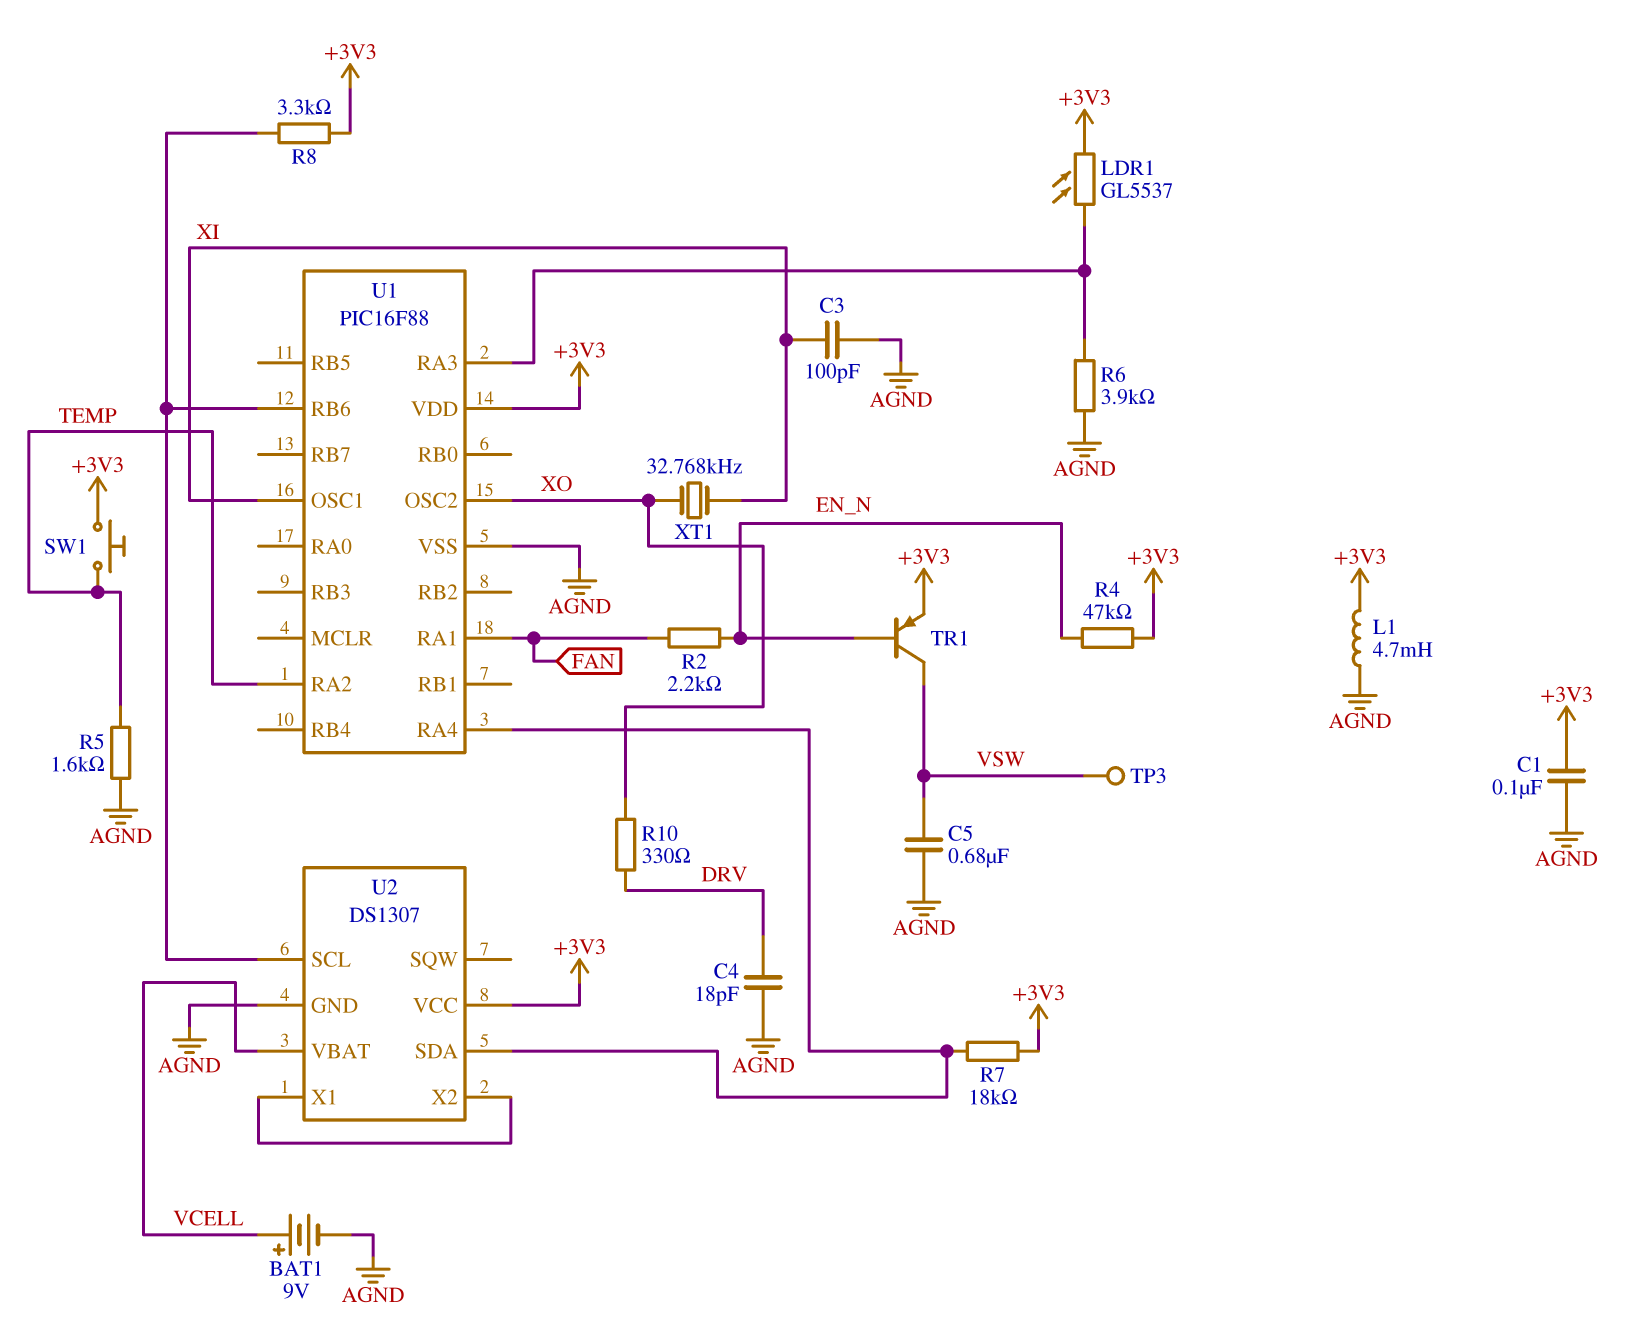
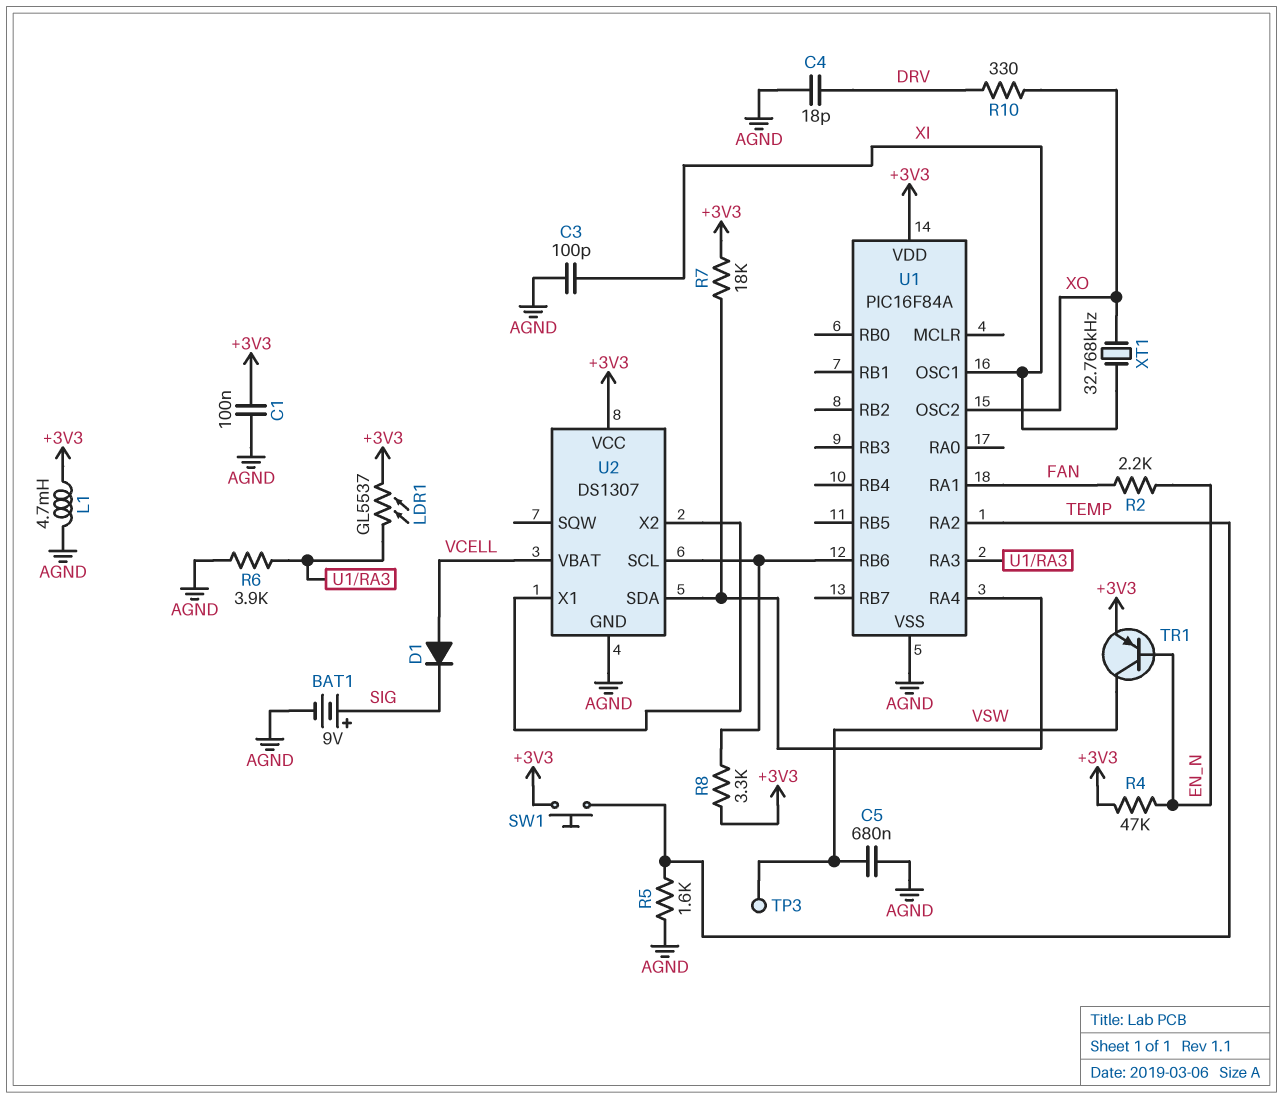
BAT1: 9V (plus VCELL, minus AGND) -> 9V (plus SIG, minus AGND)
D1: none -> diode (A VCELL, K SIG)
U1: PIC16F88 -> PIC16F84A

